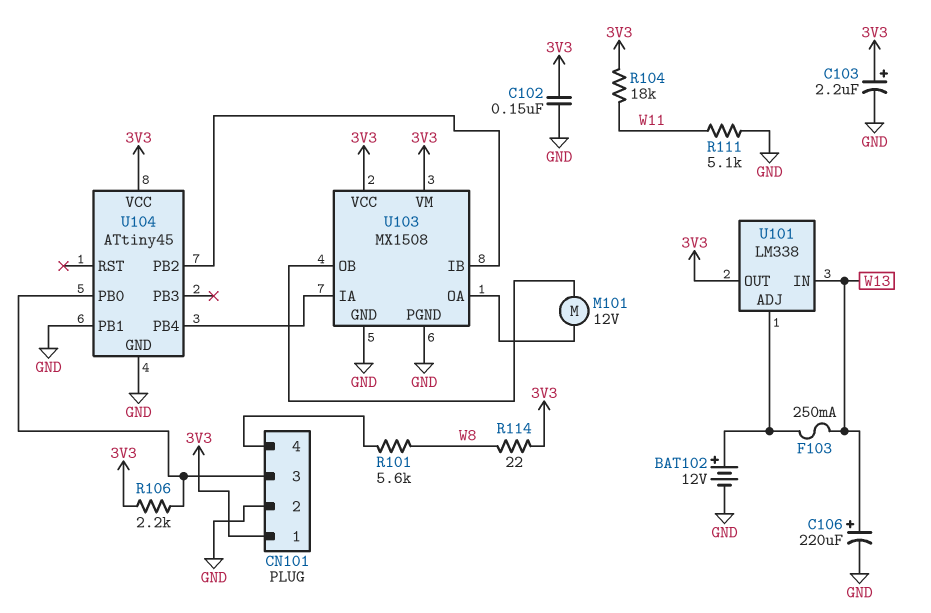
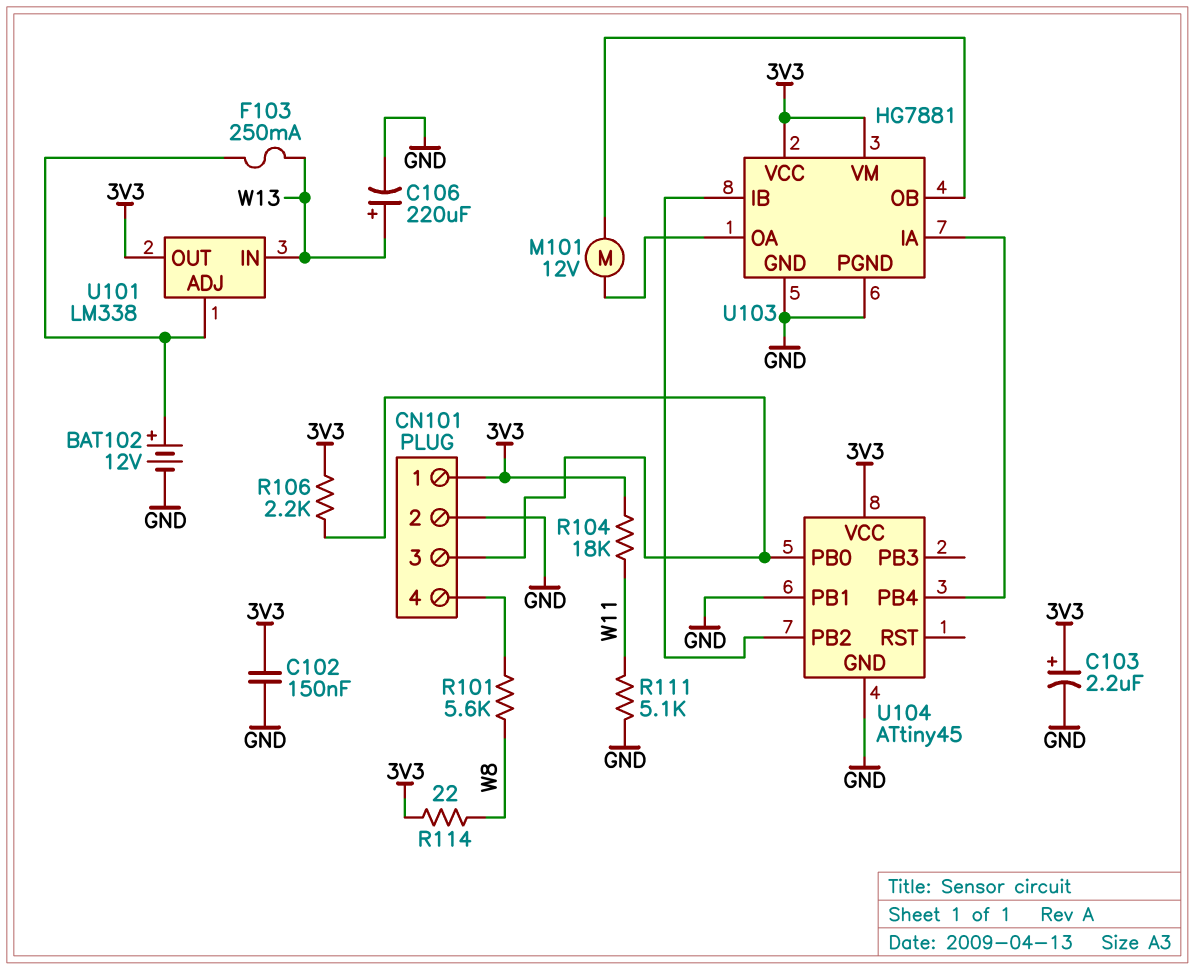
U103: MX1508 -> HG7881

